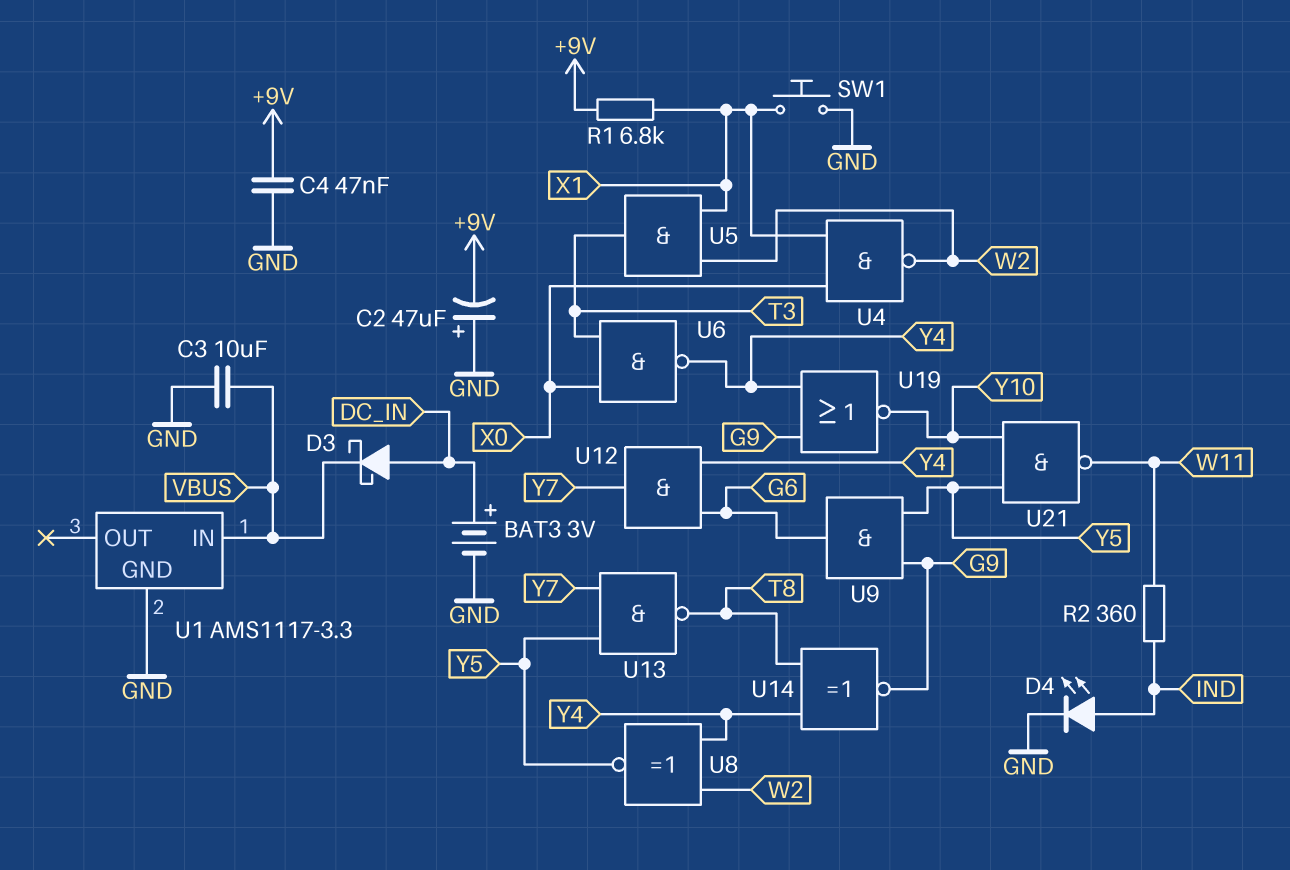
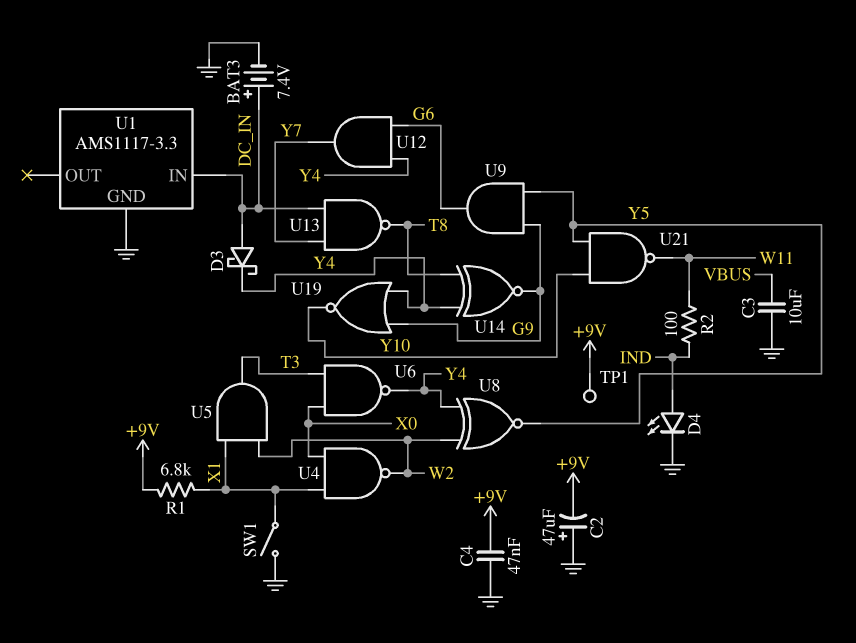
BAT3: 3V (plus DC_IN, minus GND) -> 7.4V (plus DC_IN, minus GND)
D3: schottky (A DC_IN, K VBUS) -> schottky (A DC_IN, K Y4)
R2: 360 (IND, W11) -> 100 (IND, W11)
SW1: button (GND, X1) -> switch (GND, X1)
TP1: none -> test point (+9V)
U1 pin IN: VBUS -> DC_IN
U13: NAND (in Y5, in Y7, out T8) -> NAND (in DC_IN, in Y7, out T8)

